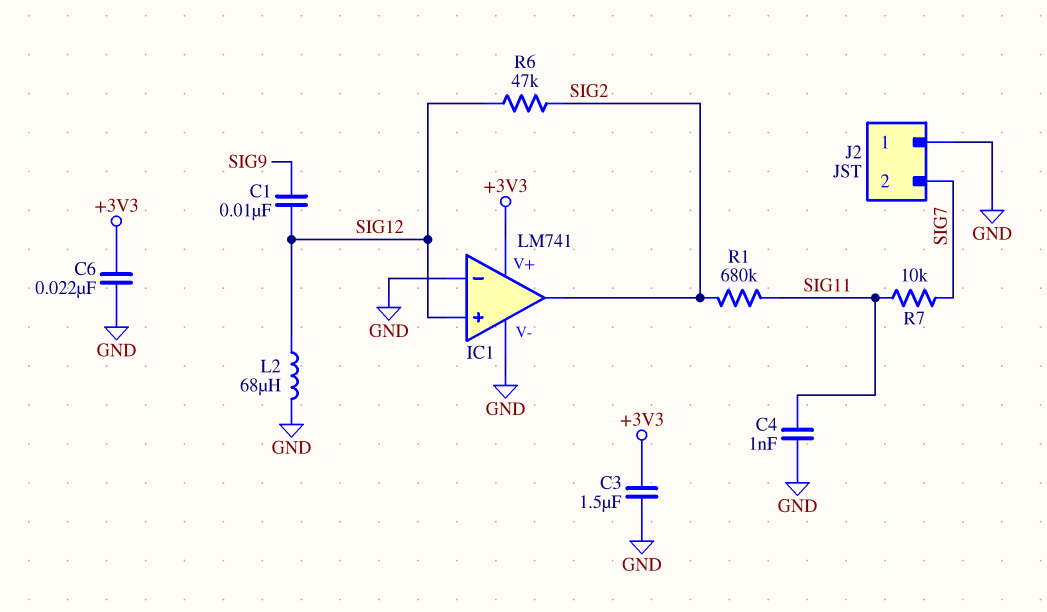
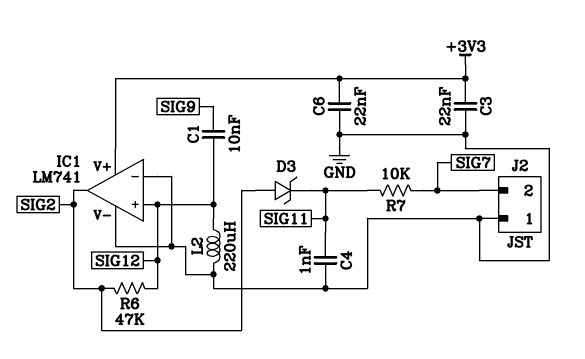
C3: 1.5uF (+3V3, GND) -> 22nF (+3V3, GND)
D3: none -> zener (A SIG2, K SIG11)
L2: 68uH (GND, SIG12) -> 220uH (GND, SIG12)
R1: 680k (SIG2, SIG11) -> none

